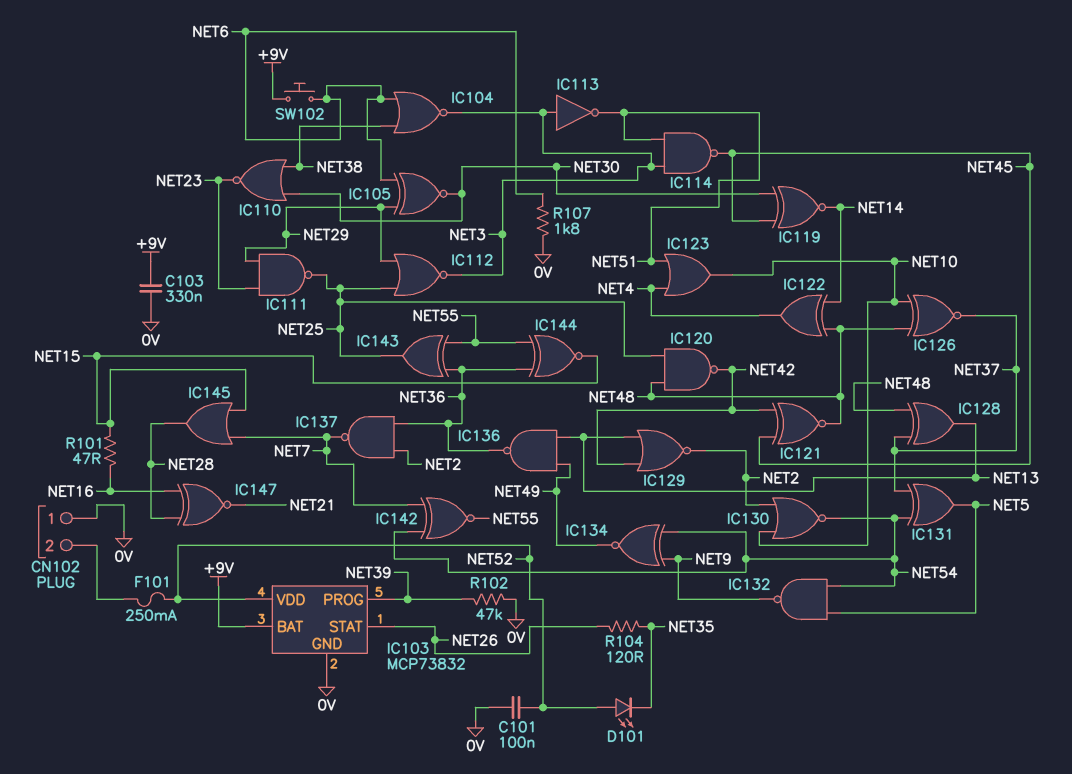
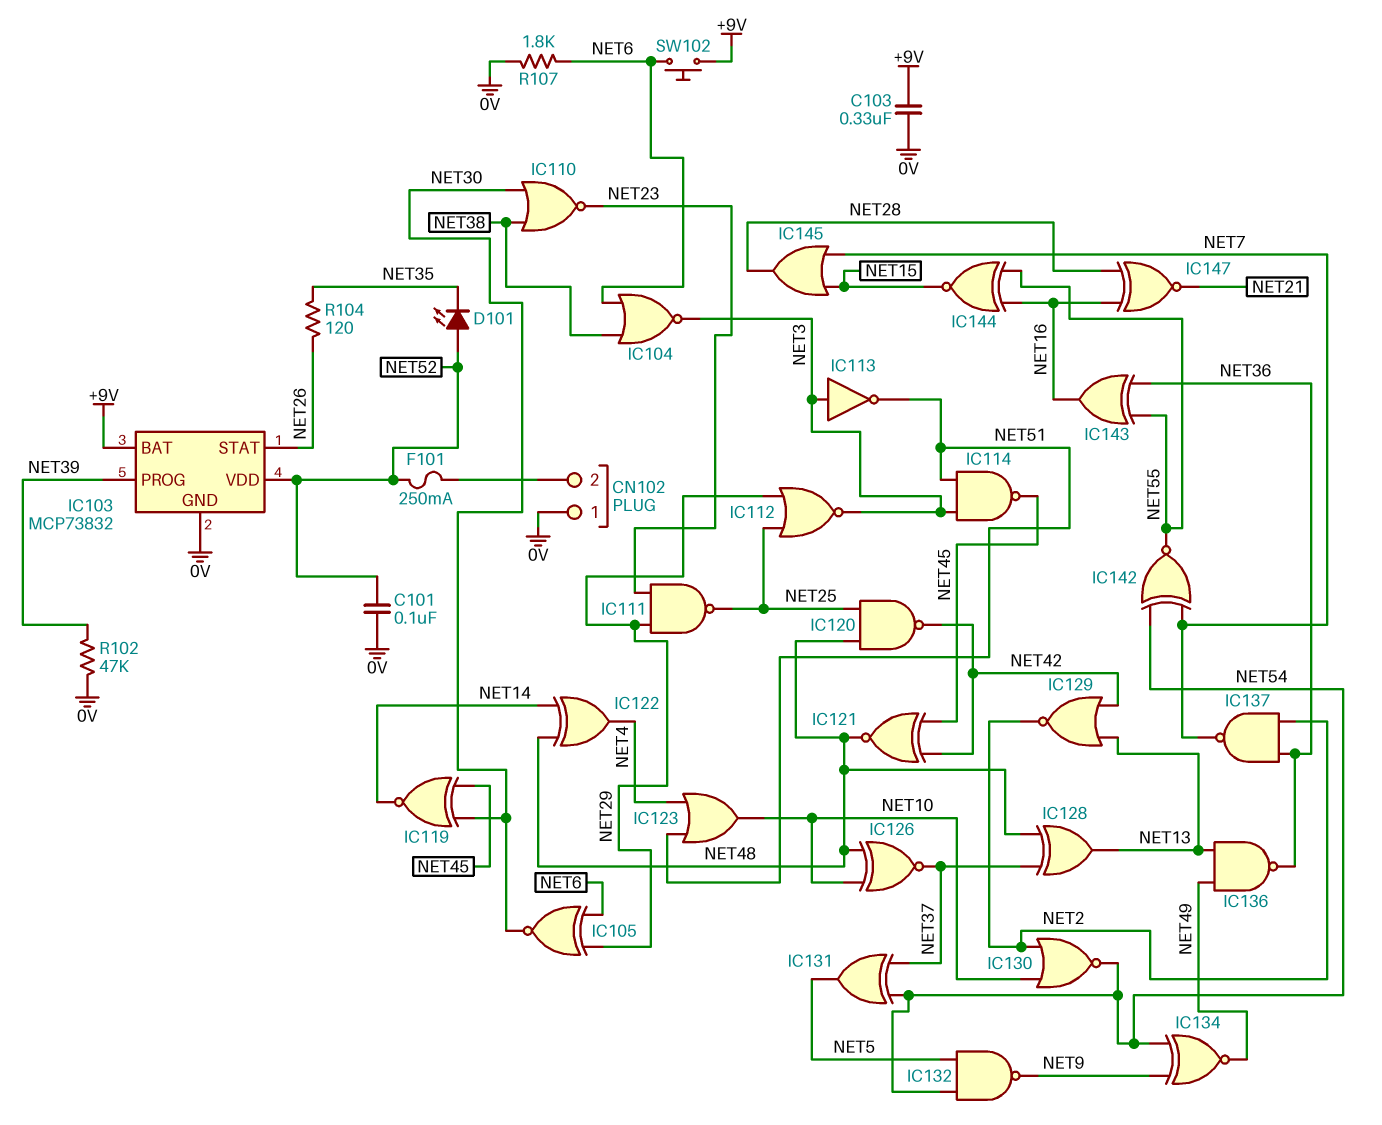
IC143: XOR (in NET36, in NET55, out NET25) -> XOR (in NET36, in NET55, out NET16)
IC144: XNOR (in NET36, in NET55, out NET15) -> XNOR (in NET16, in NET55, out NET15)
R101: 47 (NET15, NET16) -> none

